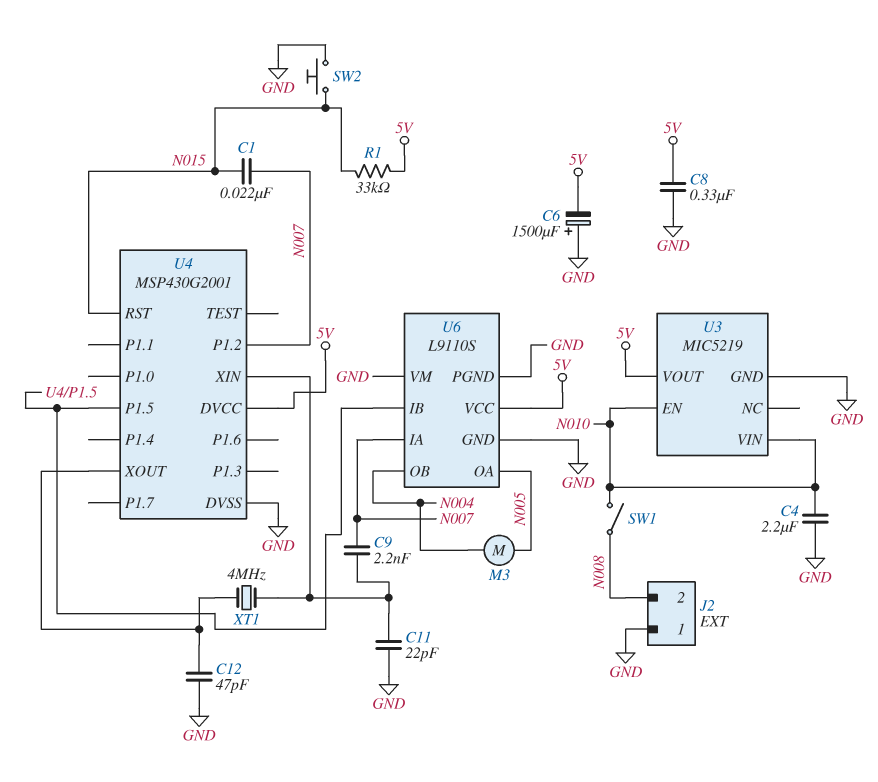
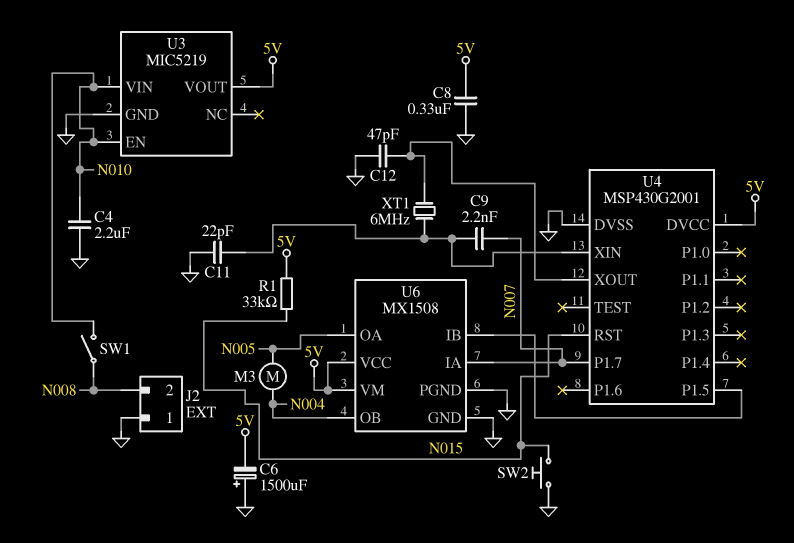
C1: 22nF (N007, N015) -> none
U4 pin P1.2: N007 -> none
U4 pin P1.7: none -> N007
U6: L9110S -> MX1508
U6 pin VM: GND -> 5V
XT1: 4MHz (U4/XIN, U4/XOUT) -> 6MHz (U4/XIN, U4/XOUT)

